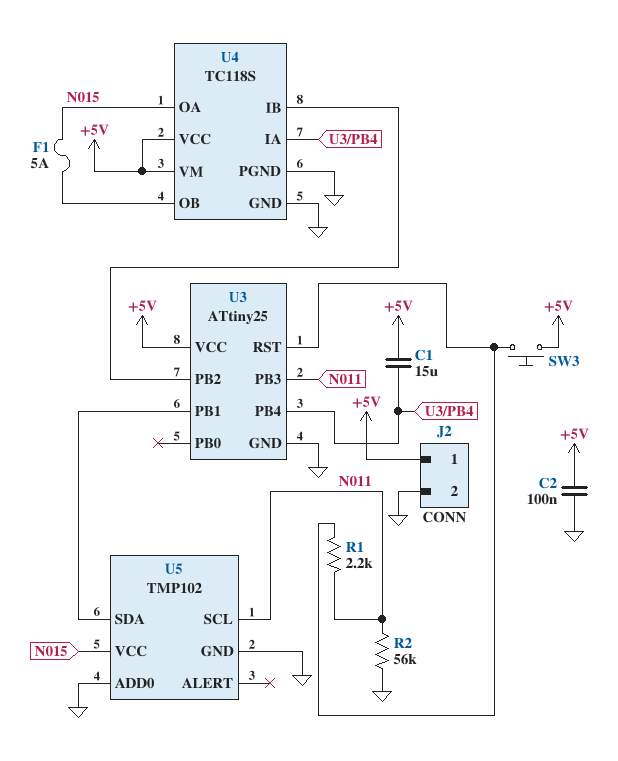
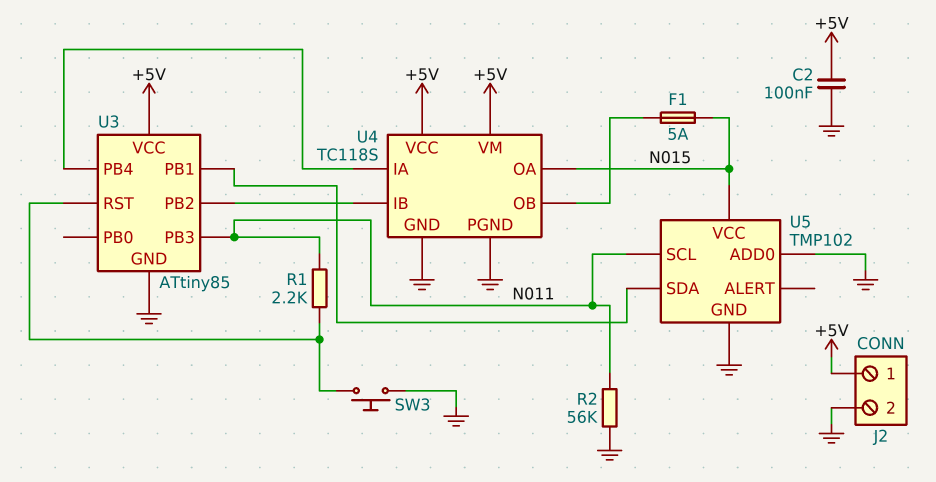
C1: 15uF (+5V, U3/PB4) -> none
SW3: button (+5V, U3/RST) -> button (GND, U3/RST)
U3: ATtiny25 -> ATtiny85

